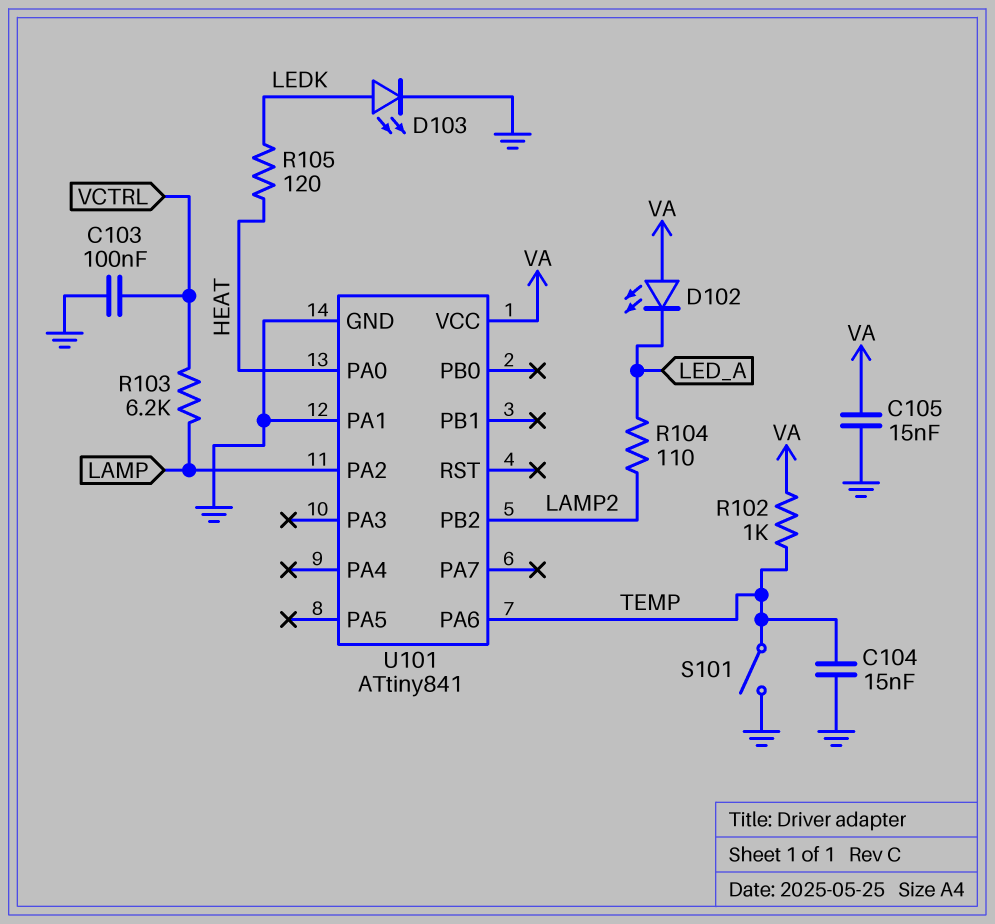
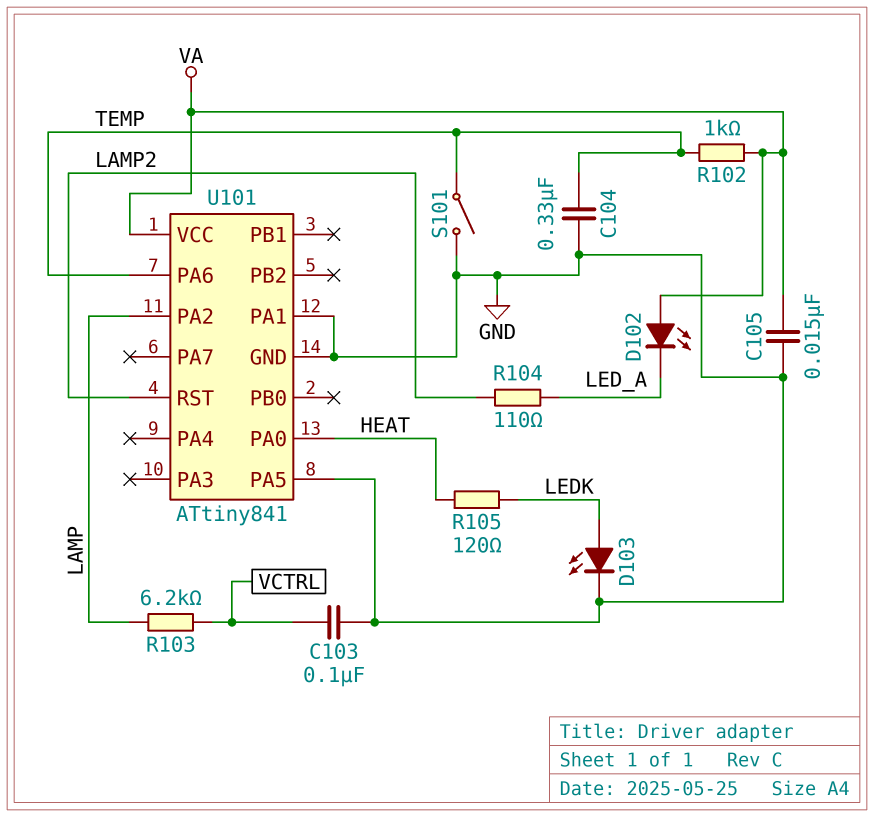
C104: 15nF (GND, TEMP) -> 330nF (GND, TEMP)
U101 pin PA5: none -> GND
U101 pin PB2: LAMP2 -> none
U101 pin RST: none -> LAMP2

